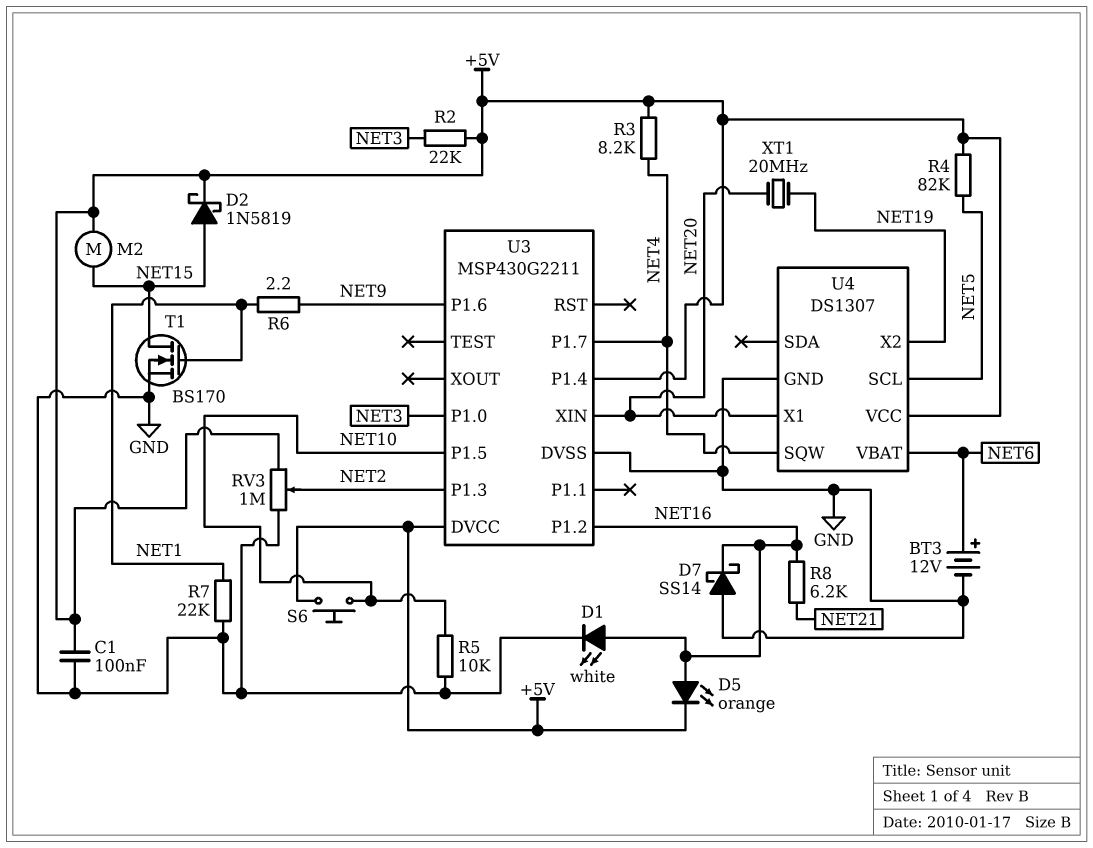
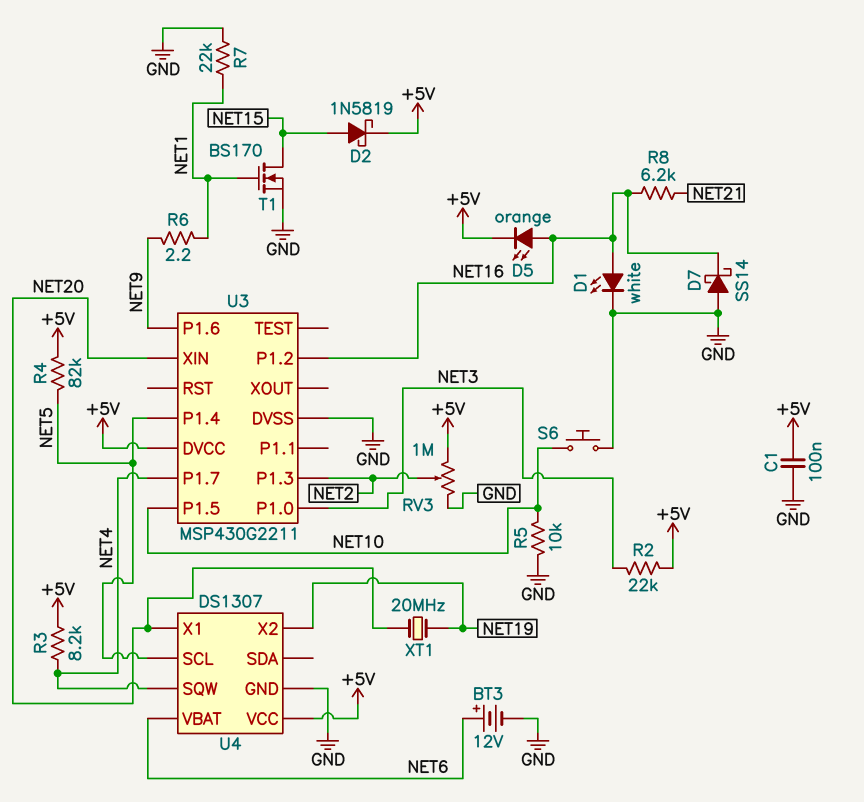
M2: motor (+5V, NET15) -> none
S6: button (+5V, NET10) -> button (GND, NET10)
U3 pin P1.4: +5V -> NET5

